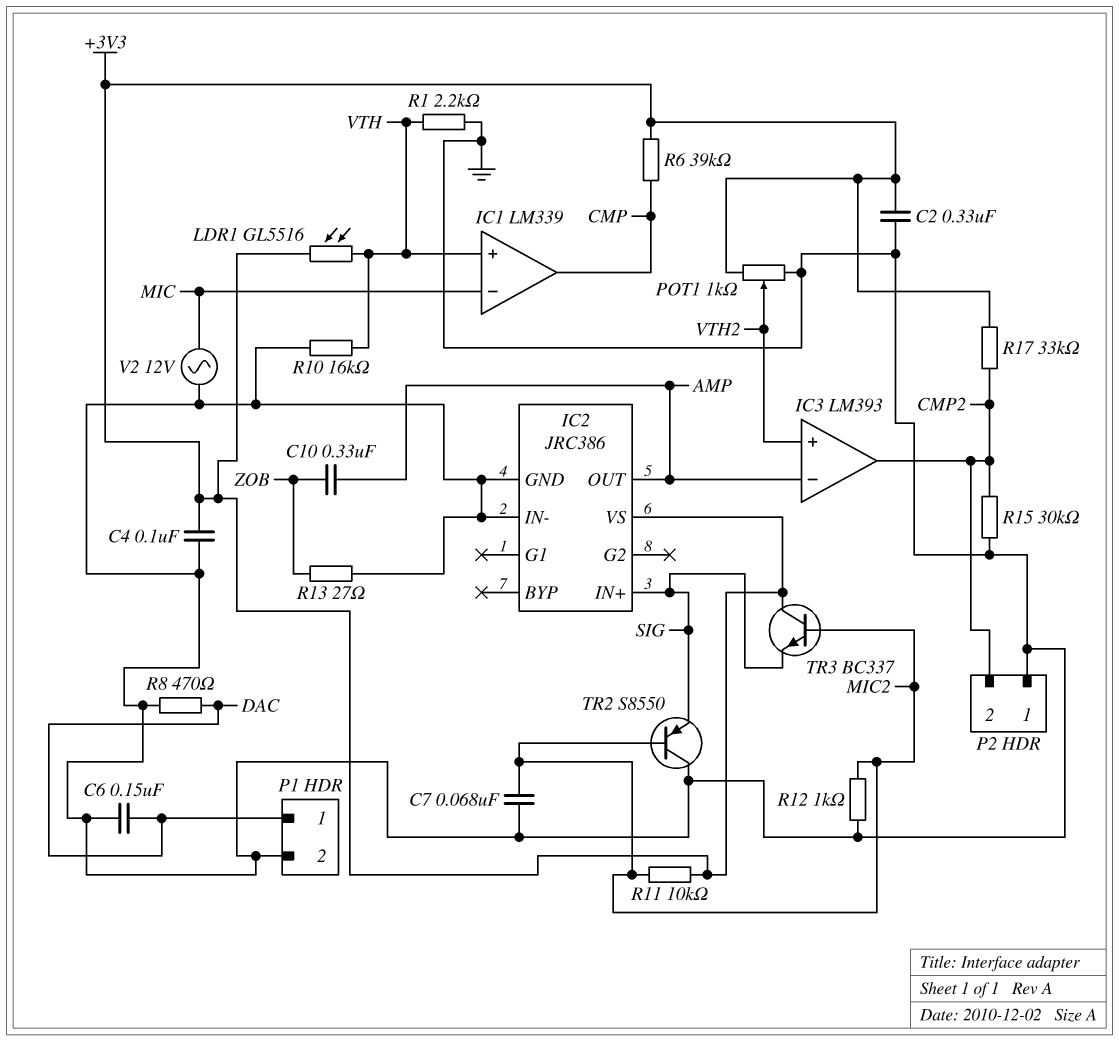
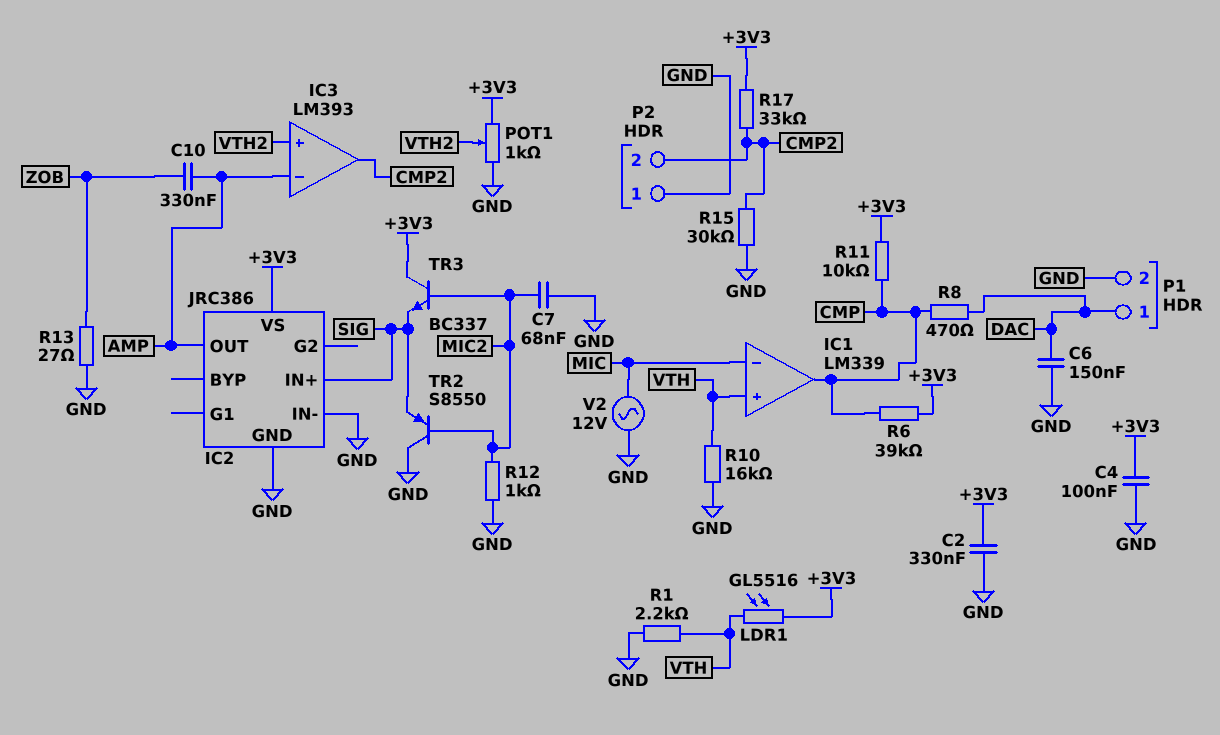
R8: 470 (DAC, GND) -> 470 (CMP, DAC)
R11: 10k (+3V3, MIC2) -> 10k (+3V3, CMP)

